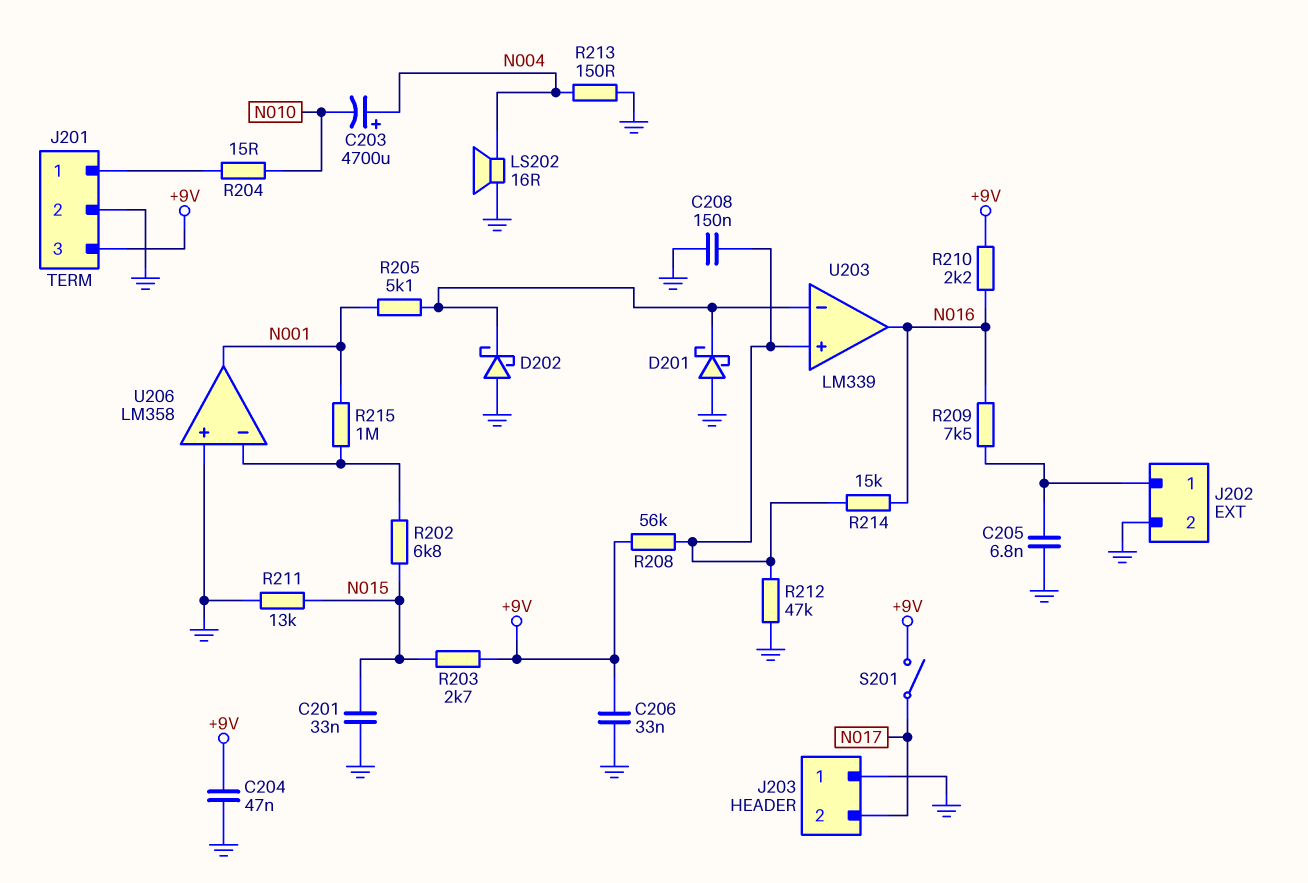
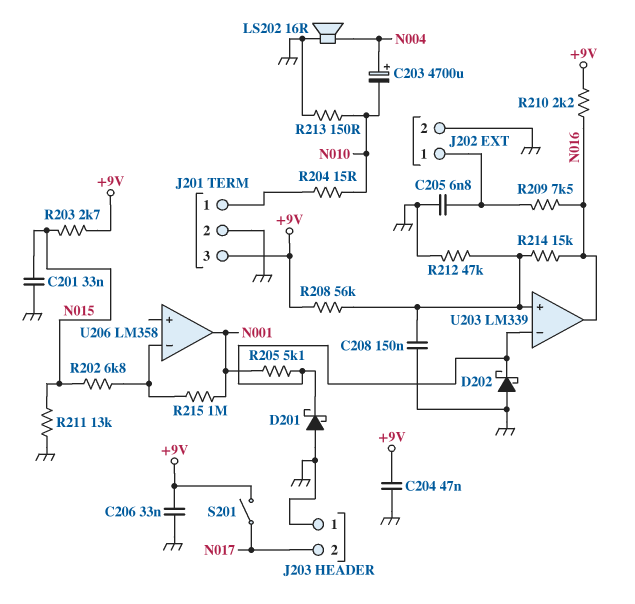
R213: 150 (GND, N004) -> 150 (GND, N010)
U206 pin in+: GND -> none

